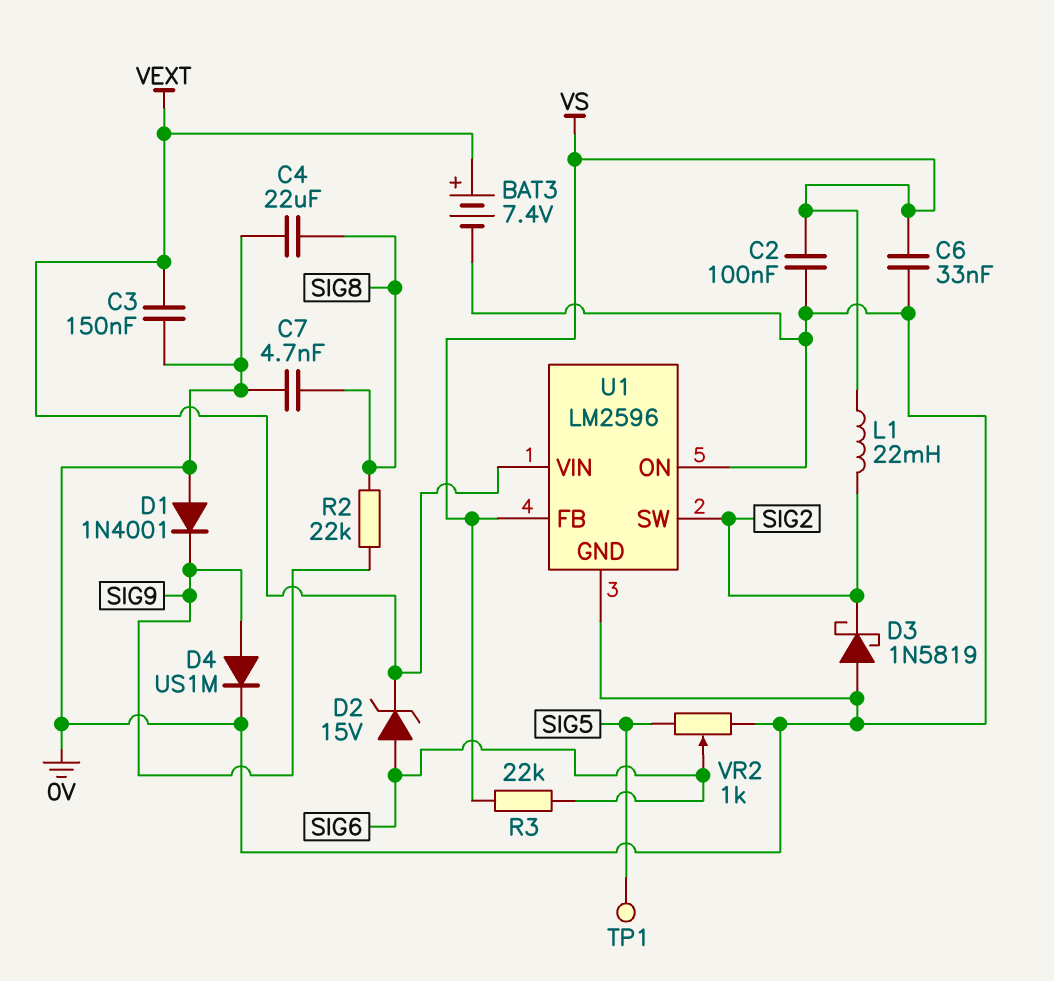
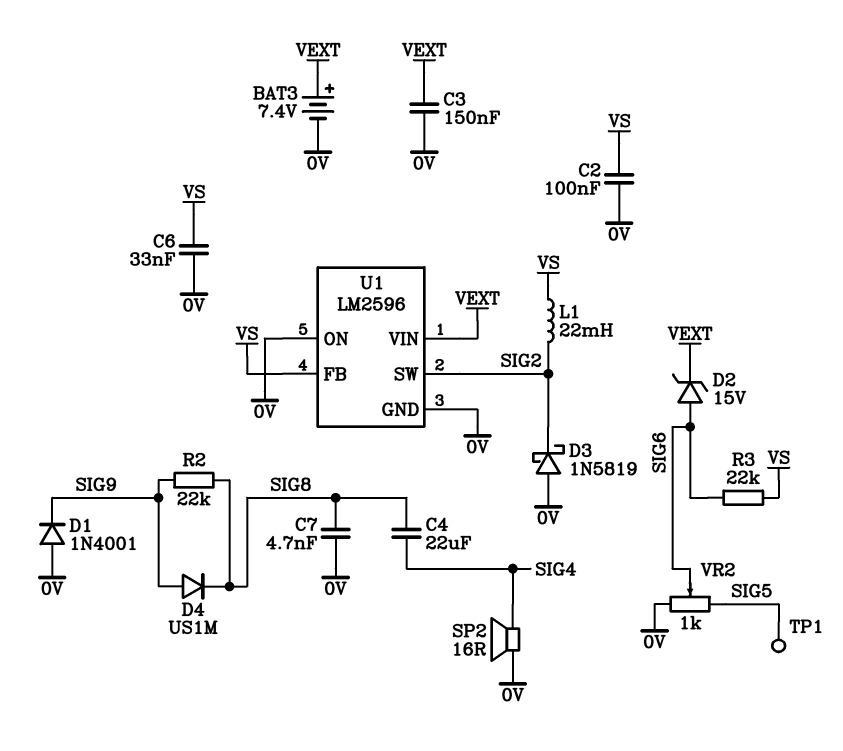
C4: 22uF (0V, SIG8) -> 22uF (SIG4, SIG8)
D4: diode US1M (A SIG9, K 0V) -> diode US1M (A SIG9, K SIG8)
SP2: none -> speaker 16R (0V, SIG4)

